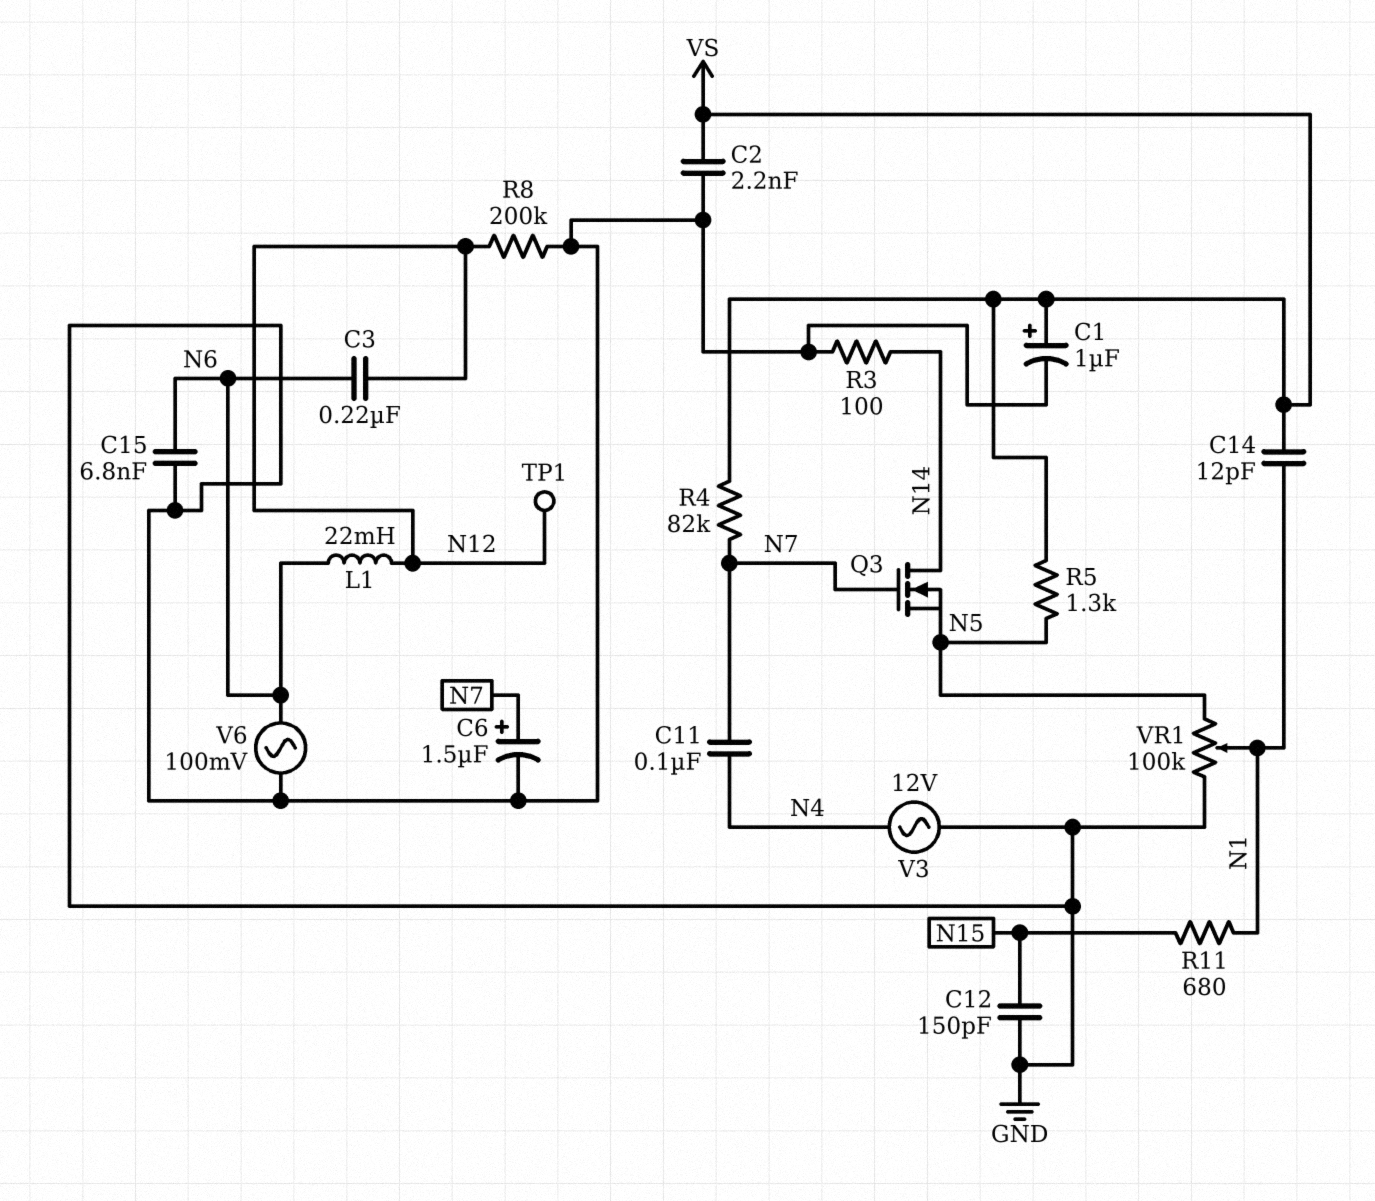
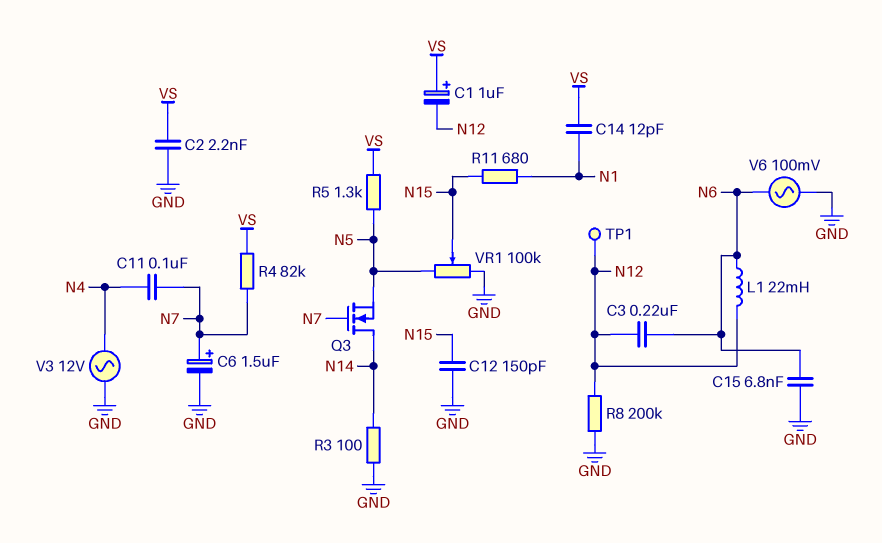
C1: 1uF (plus VS, minus GND) -> 1uF (plus VS, minus N12)
VR1: 100k (GND, N5, wiper N1) -> 100k (GND, N5, wiper N15)

